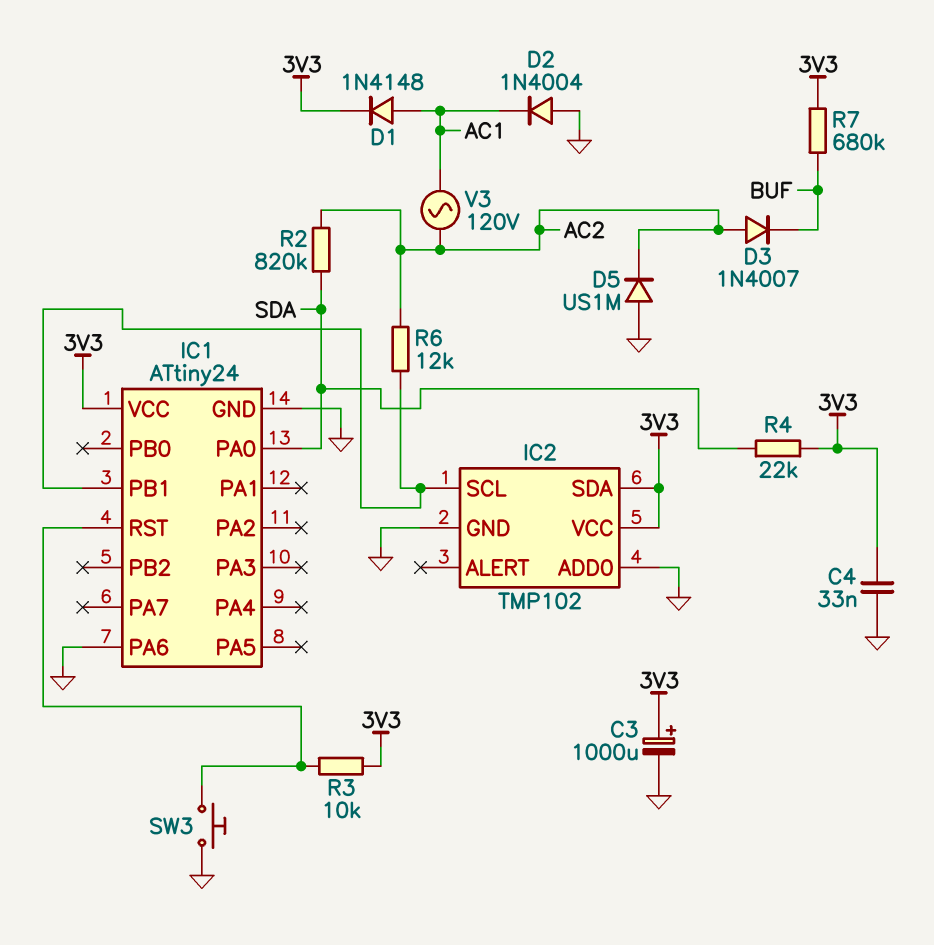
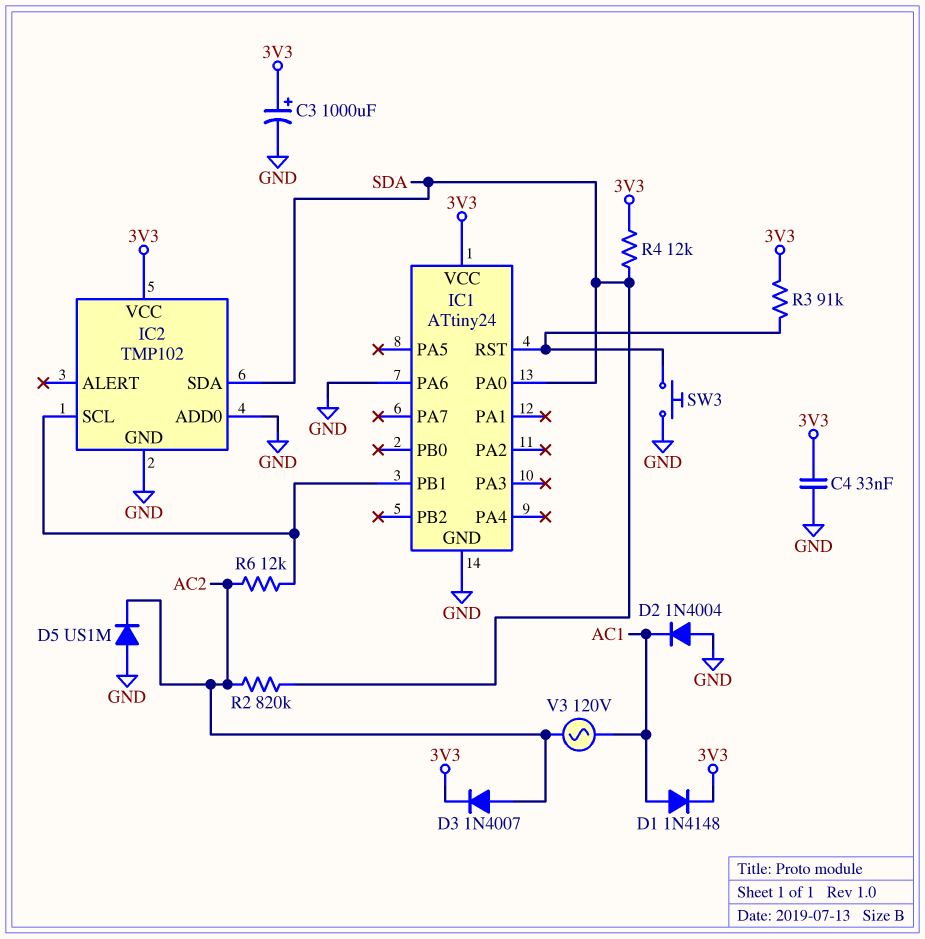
D3: diode 1N4007 (A AC2, K BUF) -> diode 1N4007 (A AC2, K 3V3)
IC2 pin SDA: 3V3 -> SDA
R3: 10k (3V3, IC1/RST) -> 91k (3V3, IC1/RST)
R4: 22k (3V3, SDA) -> 12k (3V3, SDA)
R7: 680k (3V3, BUF) -> none

